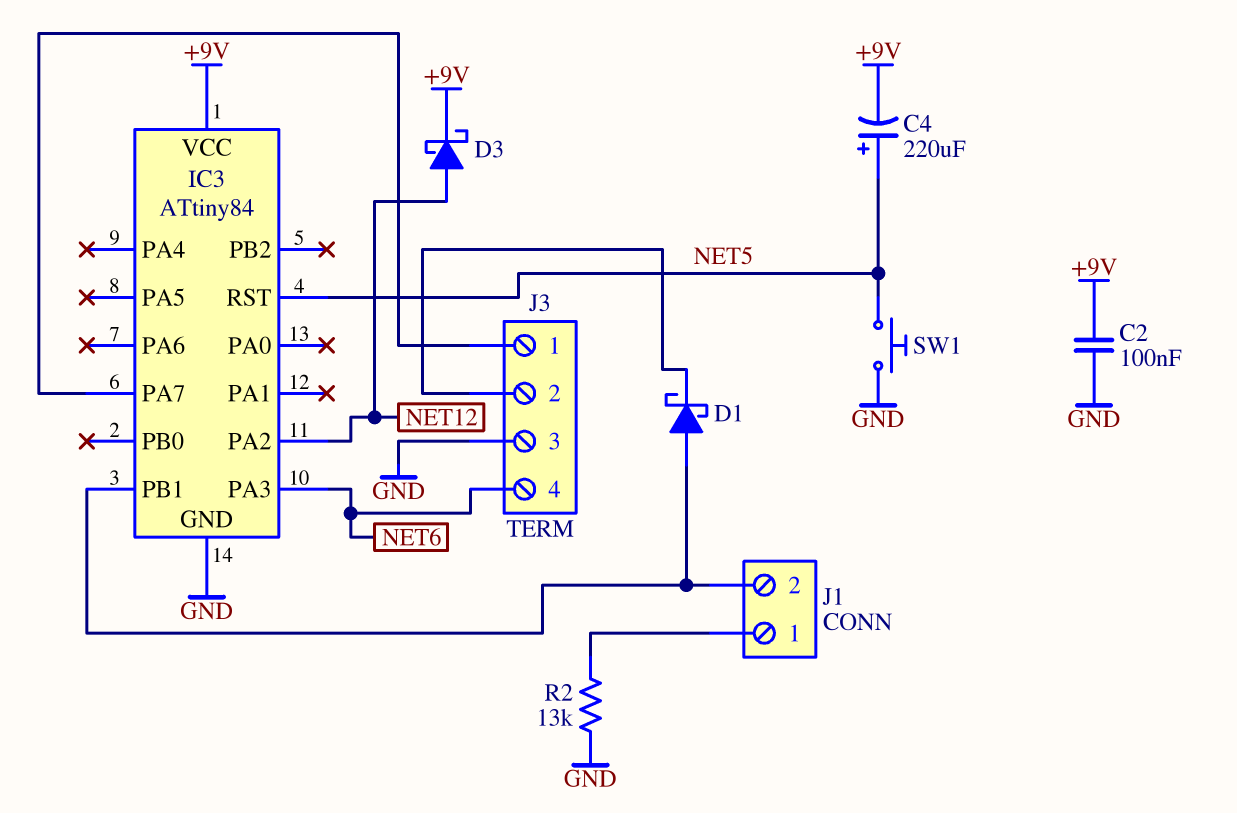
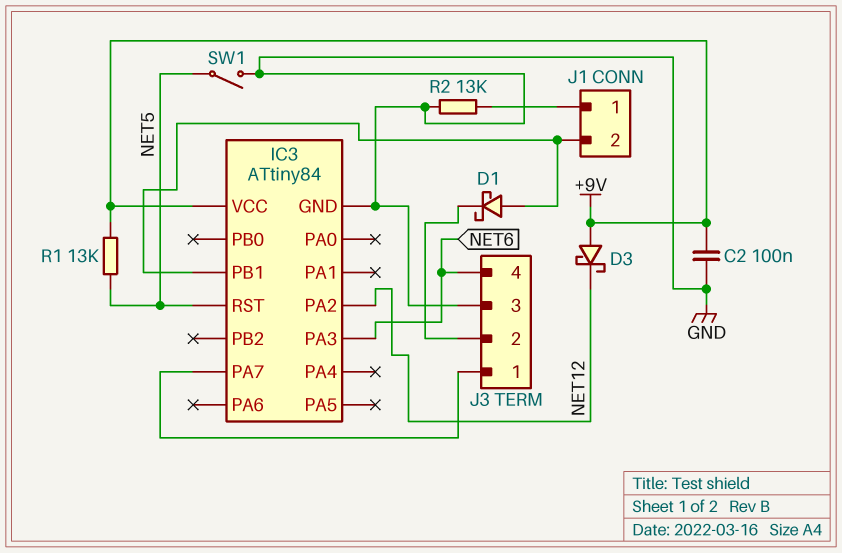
C4: 220uF (plus NET5, minus +9V) -> none
D3: schottky (A NET12, K +9V) -> schottky (A +9V, K NET12)
R1: none -> 13k (+9V, NET5)
SW1: button (GND, NET5) -> switch (GND, NET5)

